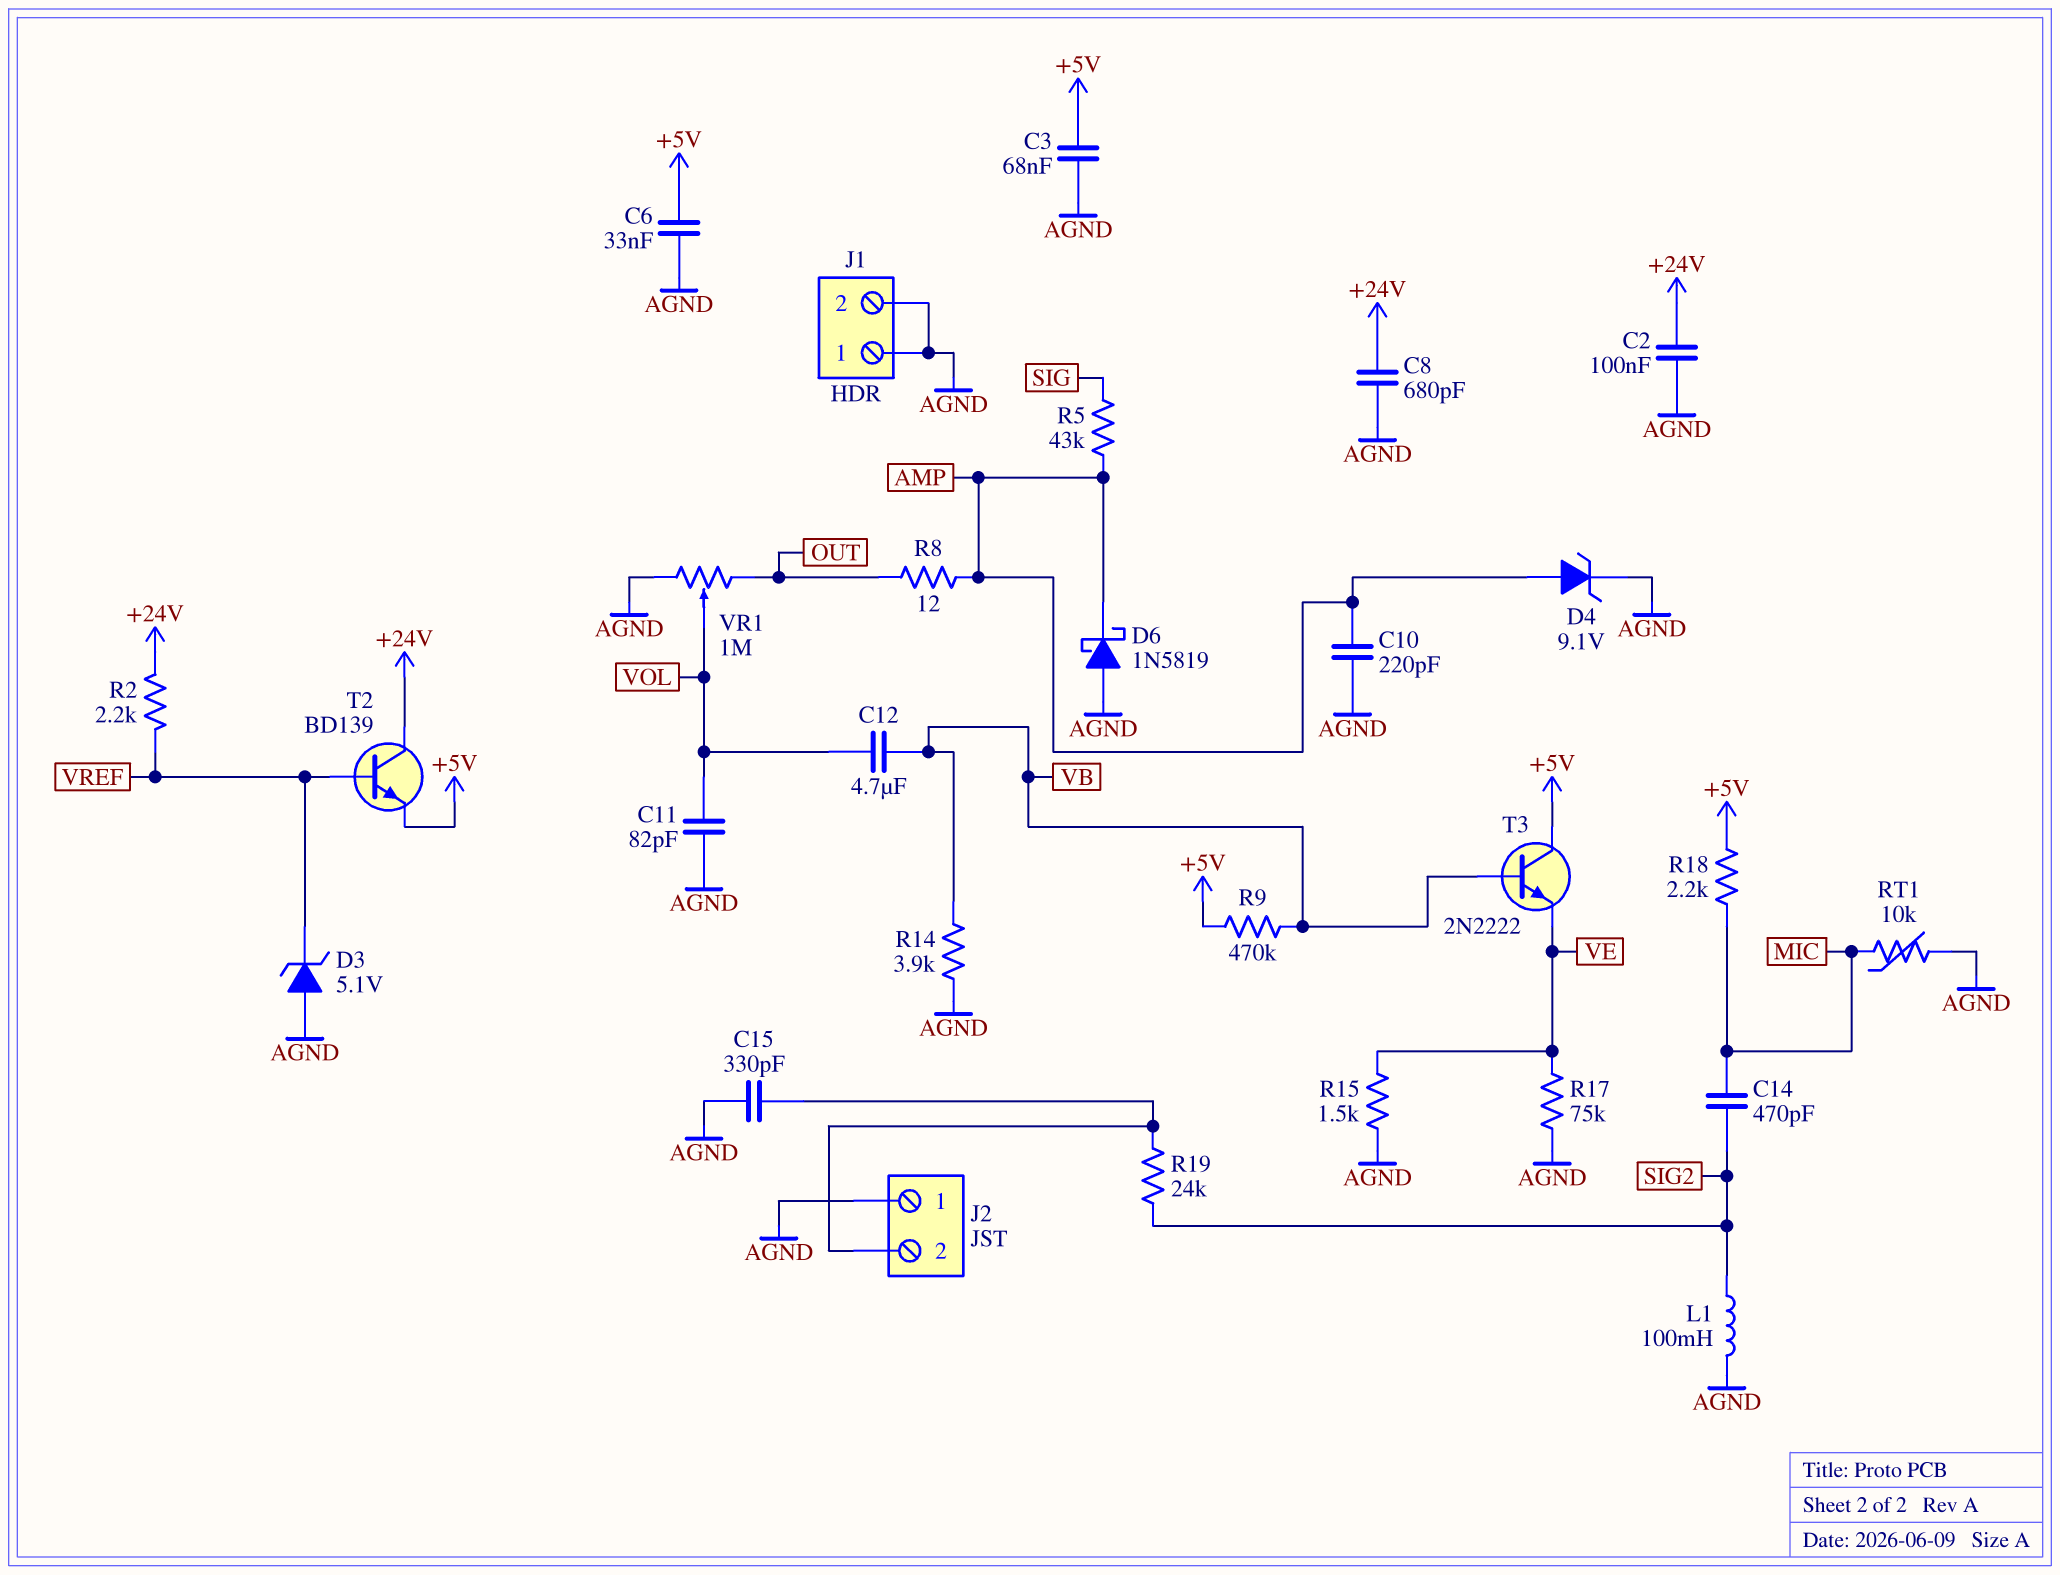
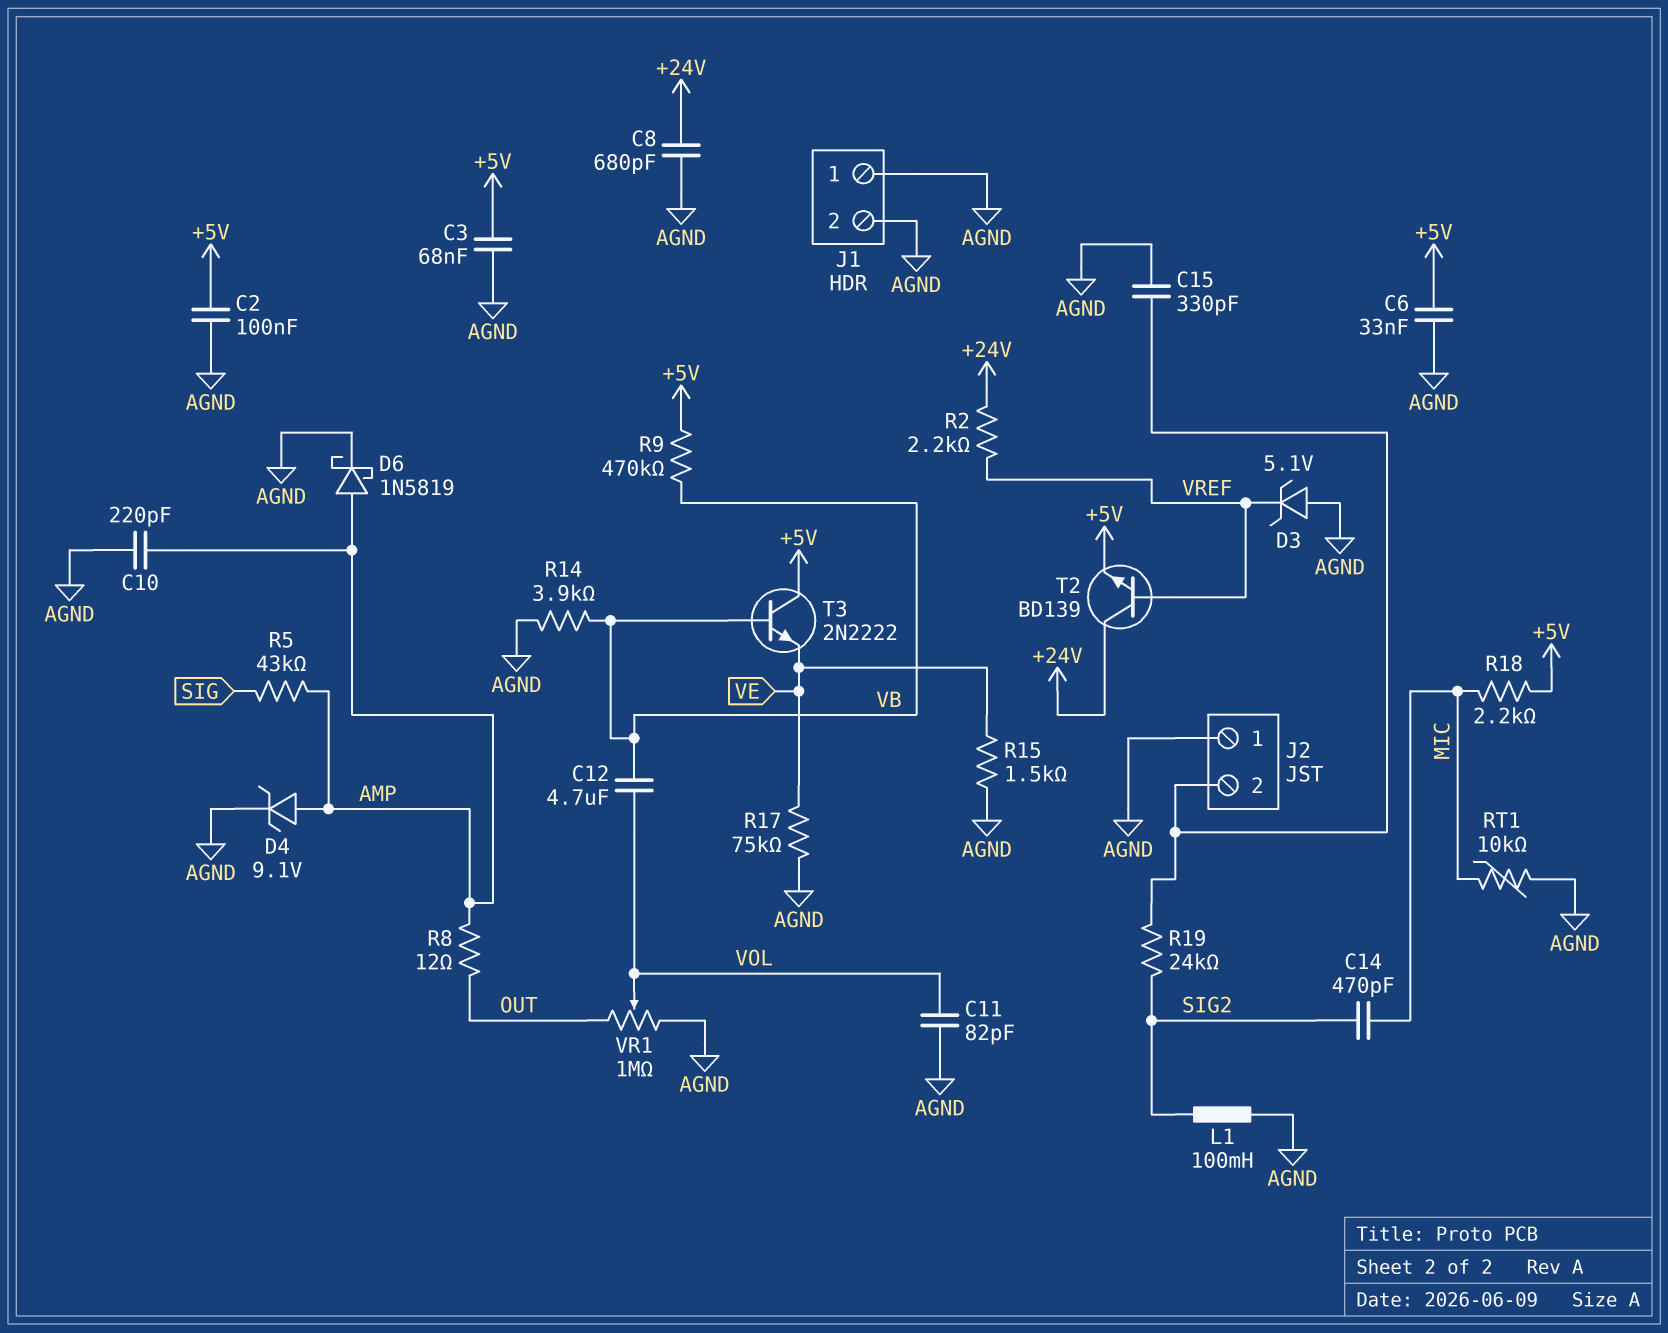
C2: 100nF (+24V, AGND) -> 100nF (+5V, AGND)
D6: schottky 1N5819 (A AGND, K AMP) -> schottky 1N5819 (A AMP, K AGND)

